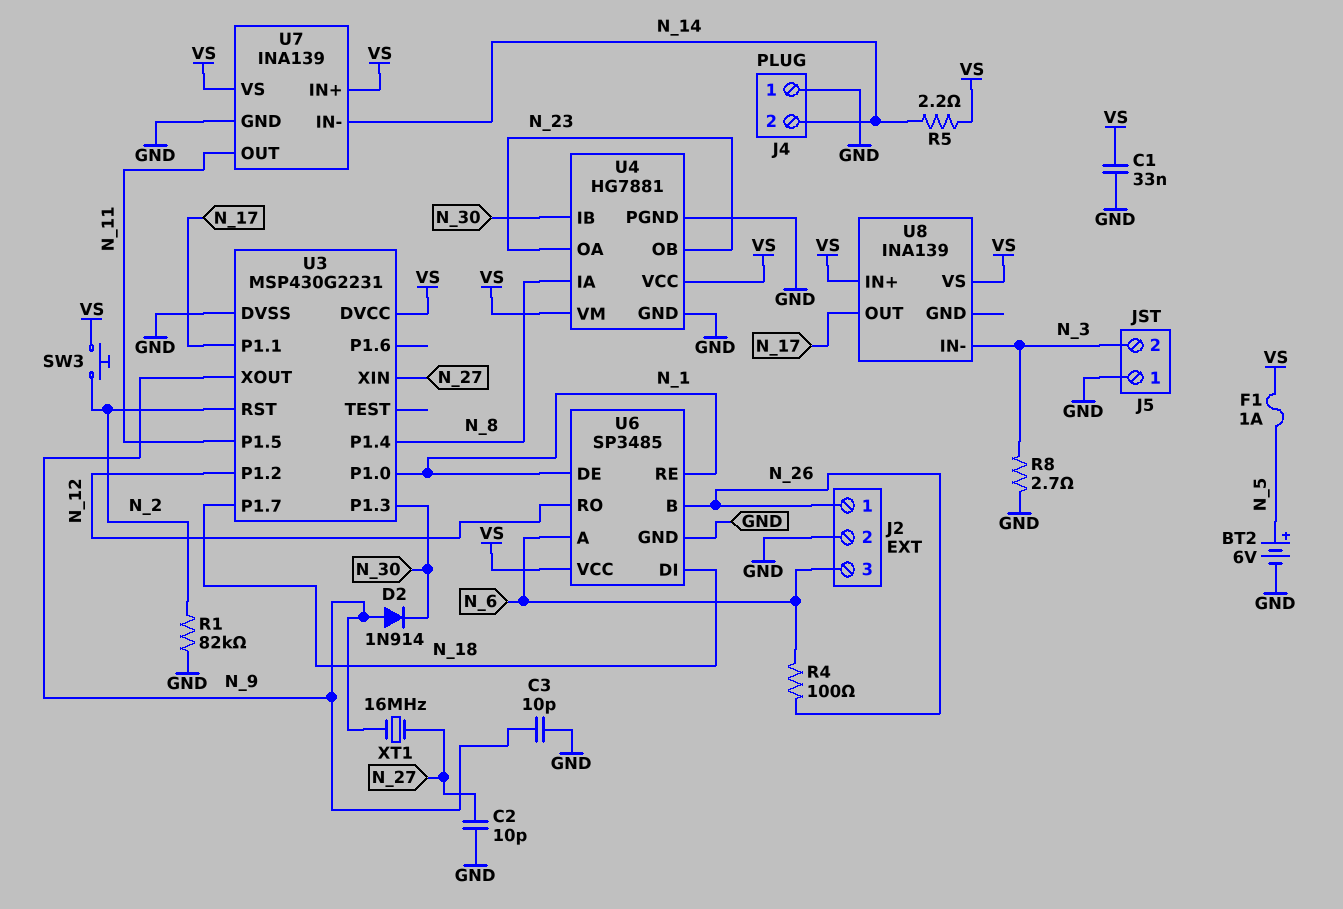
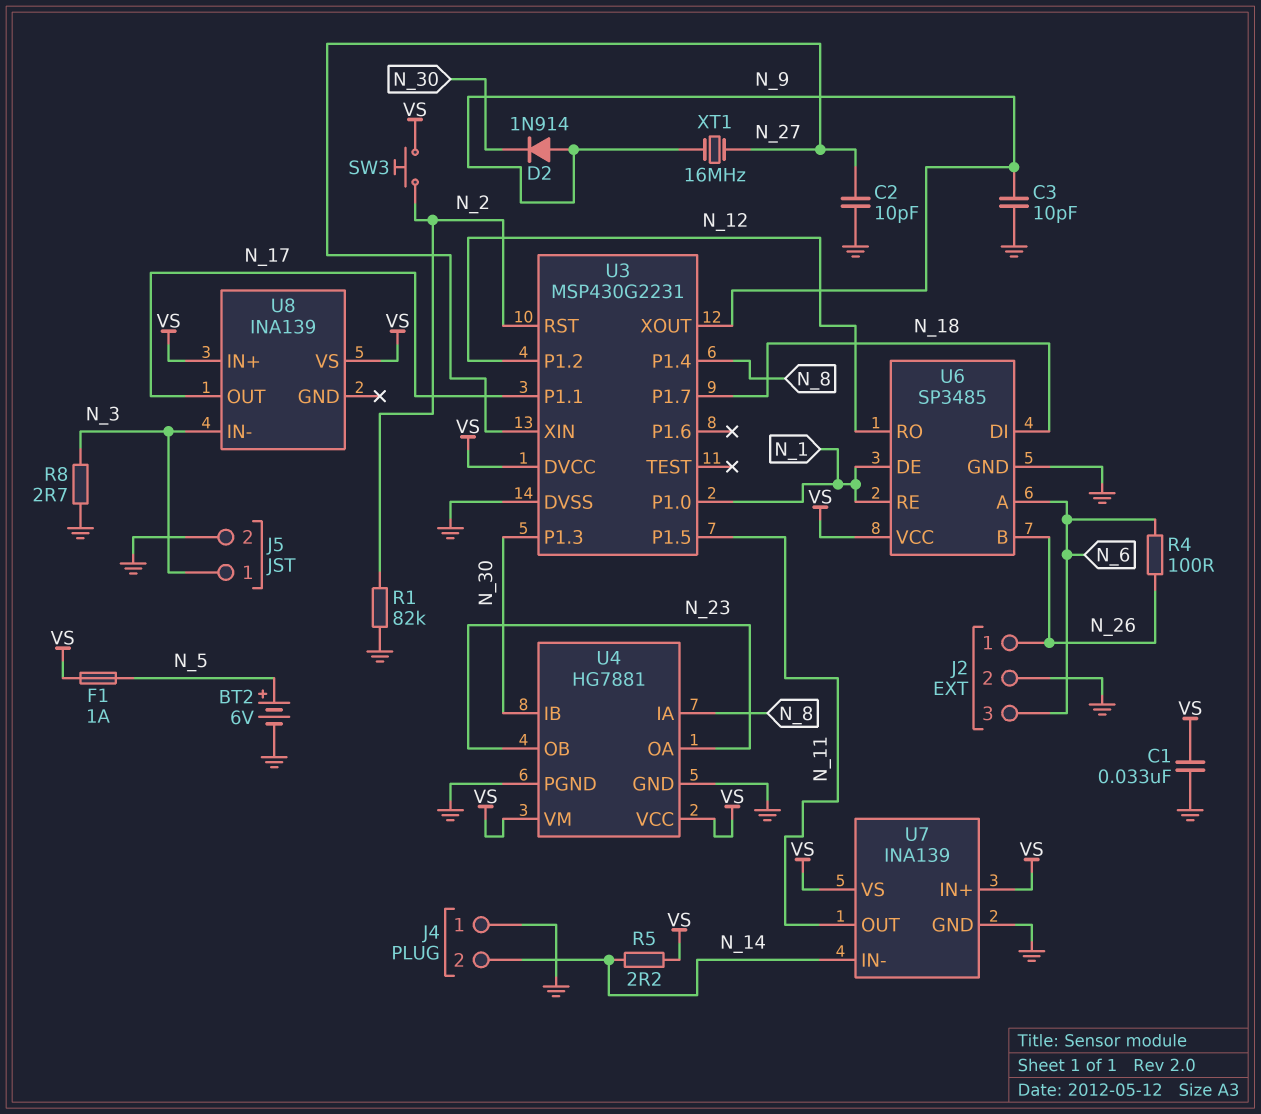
J5 pin 1: GND -> N_3
J5 pin 2: N_3 -> GND

